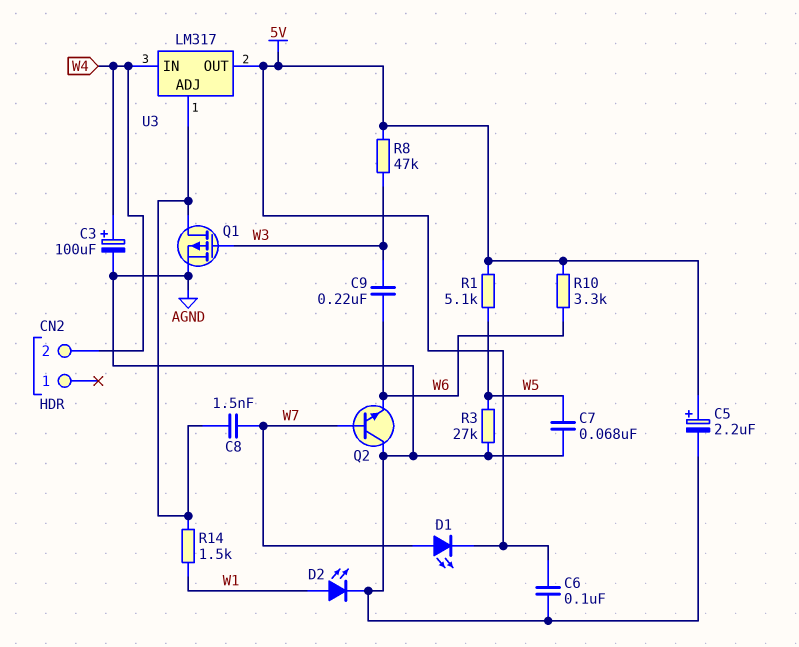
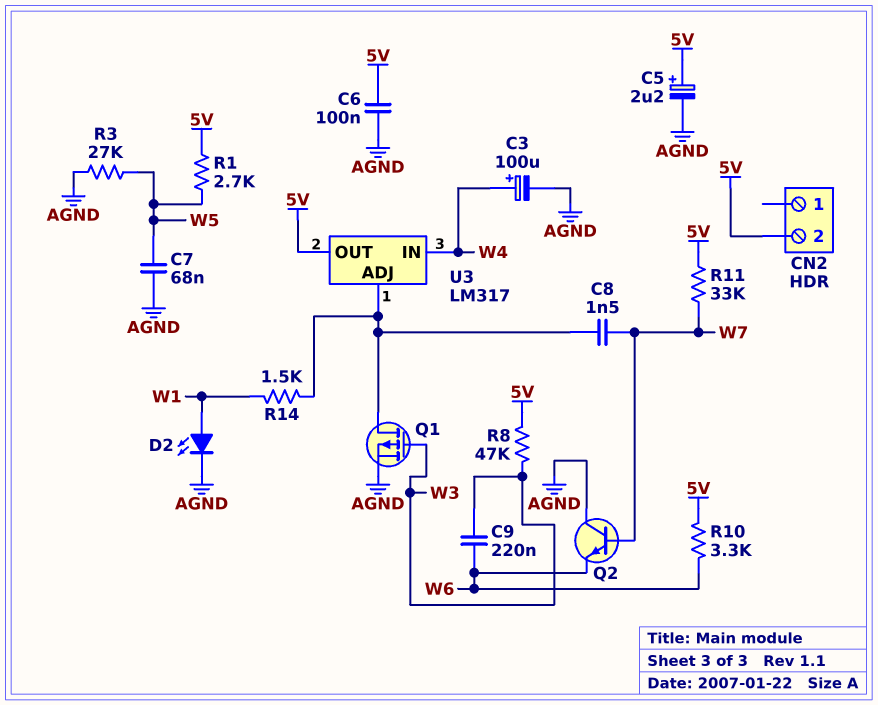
CN2 pin 2: W4 -> 5V
D1: LED (A W7, K 5V) -> none
R1: 5.1k (5V, W5) -> 2.7k (5V, W5)
R11: none -> 33k (5V, W7)

